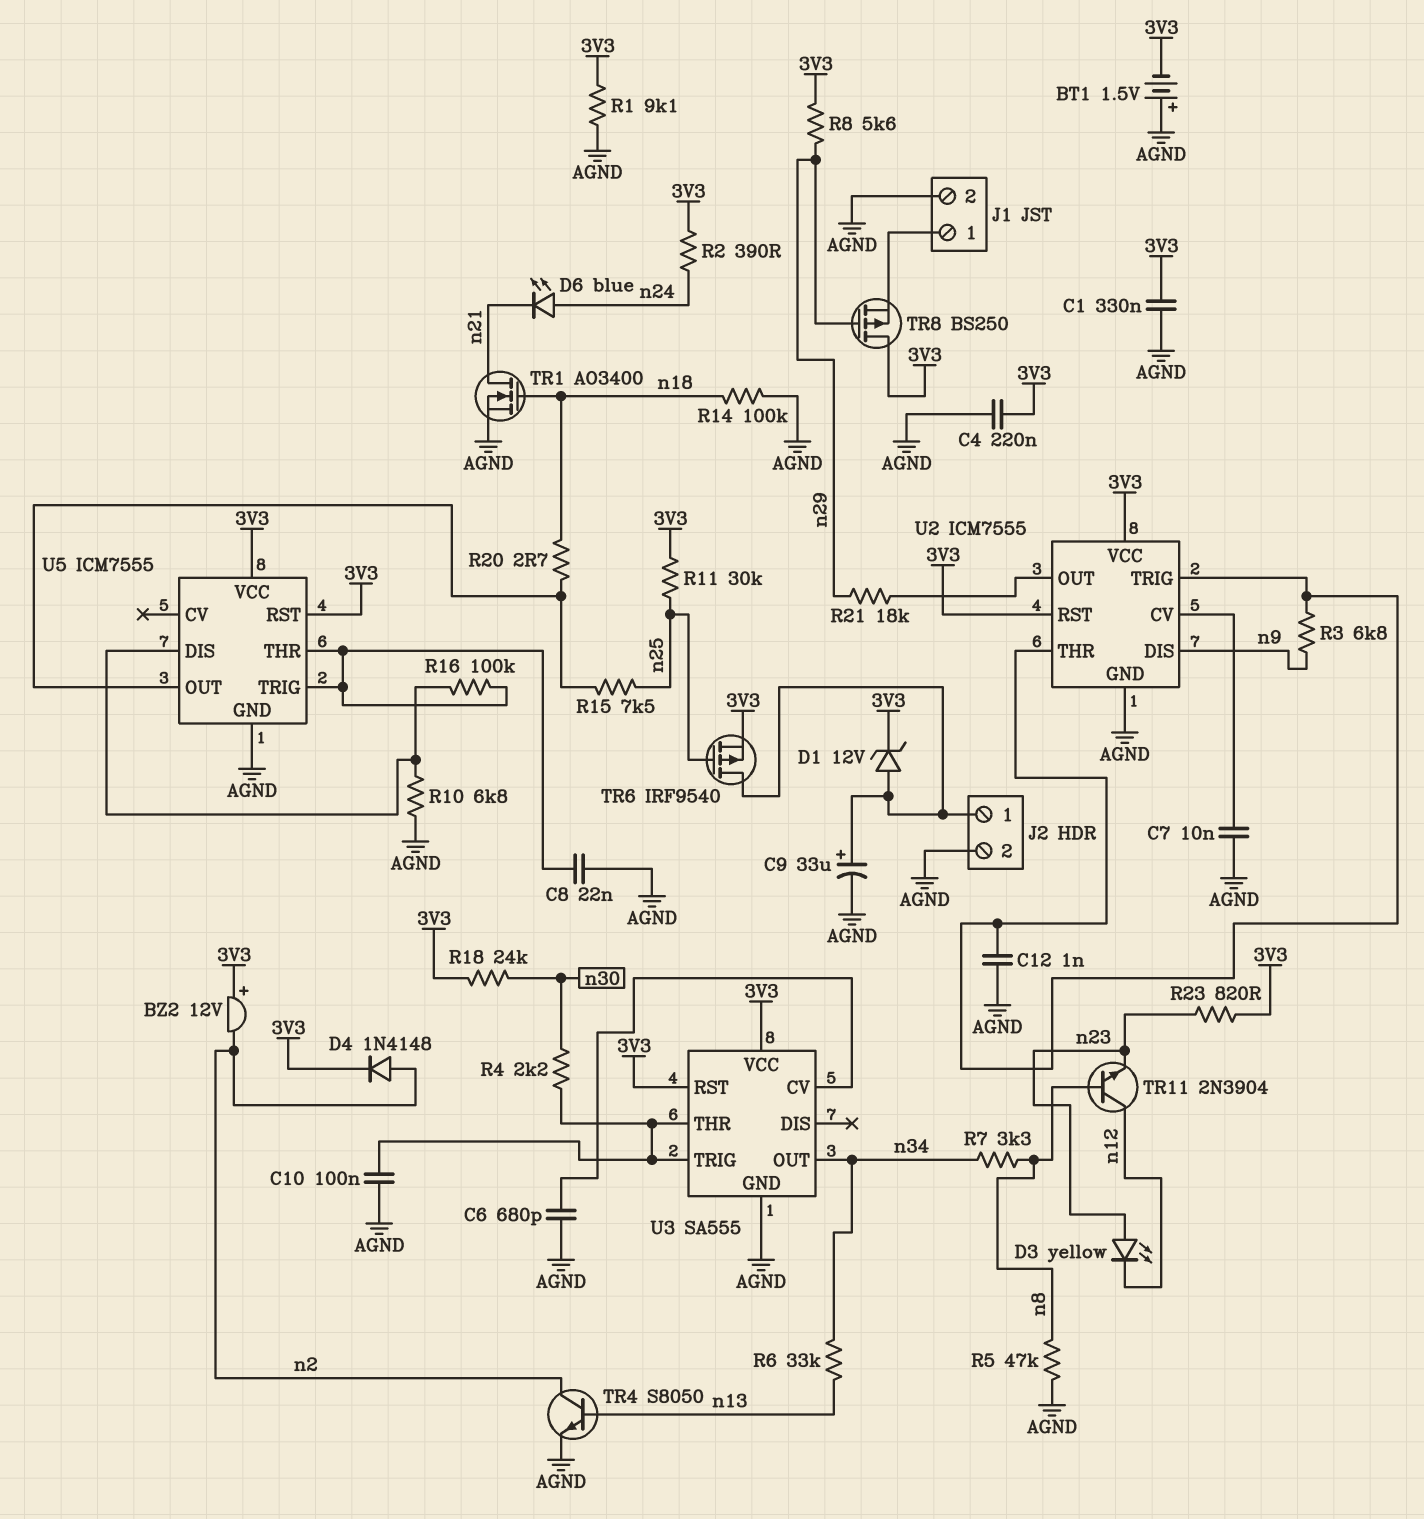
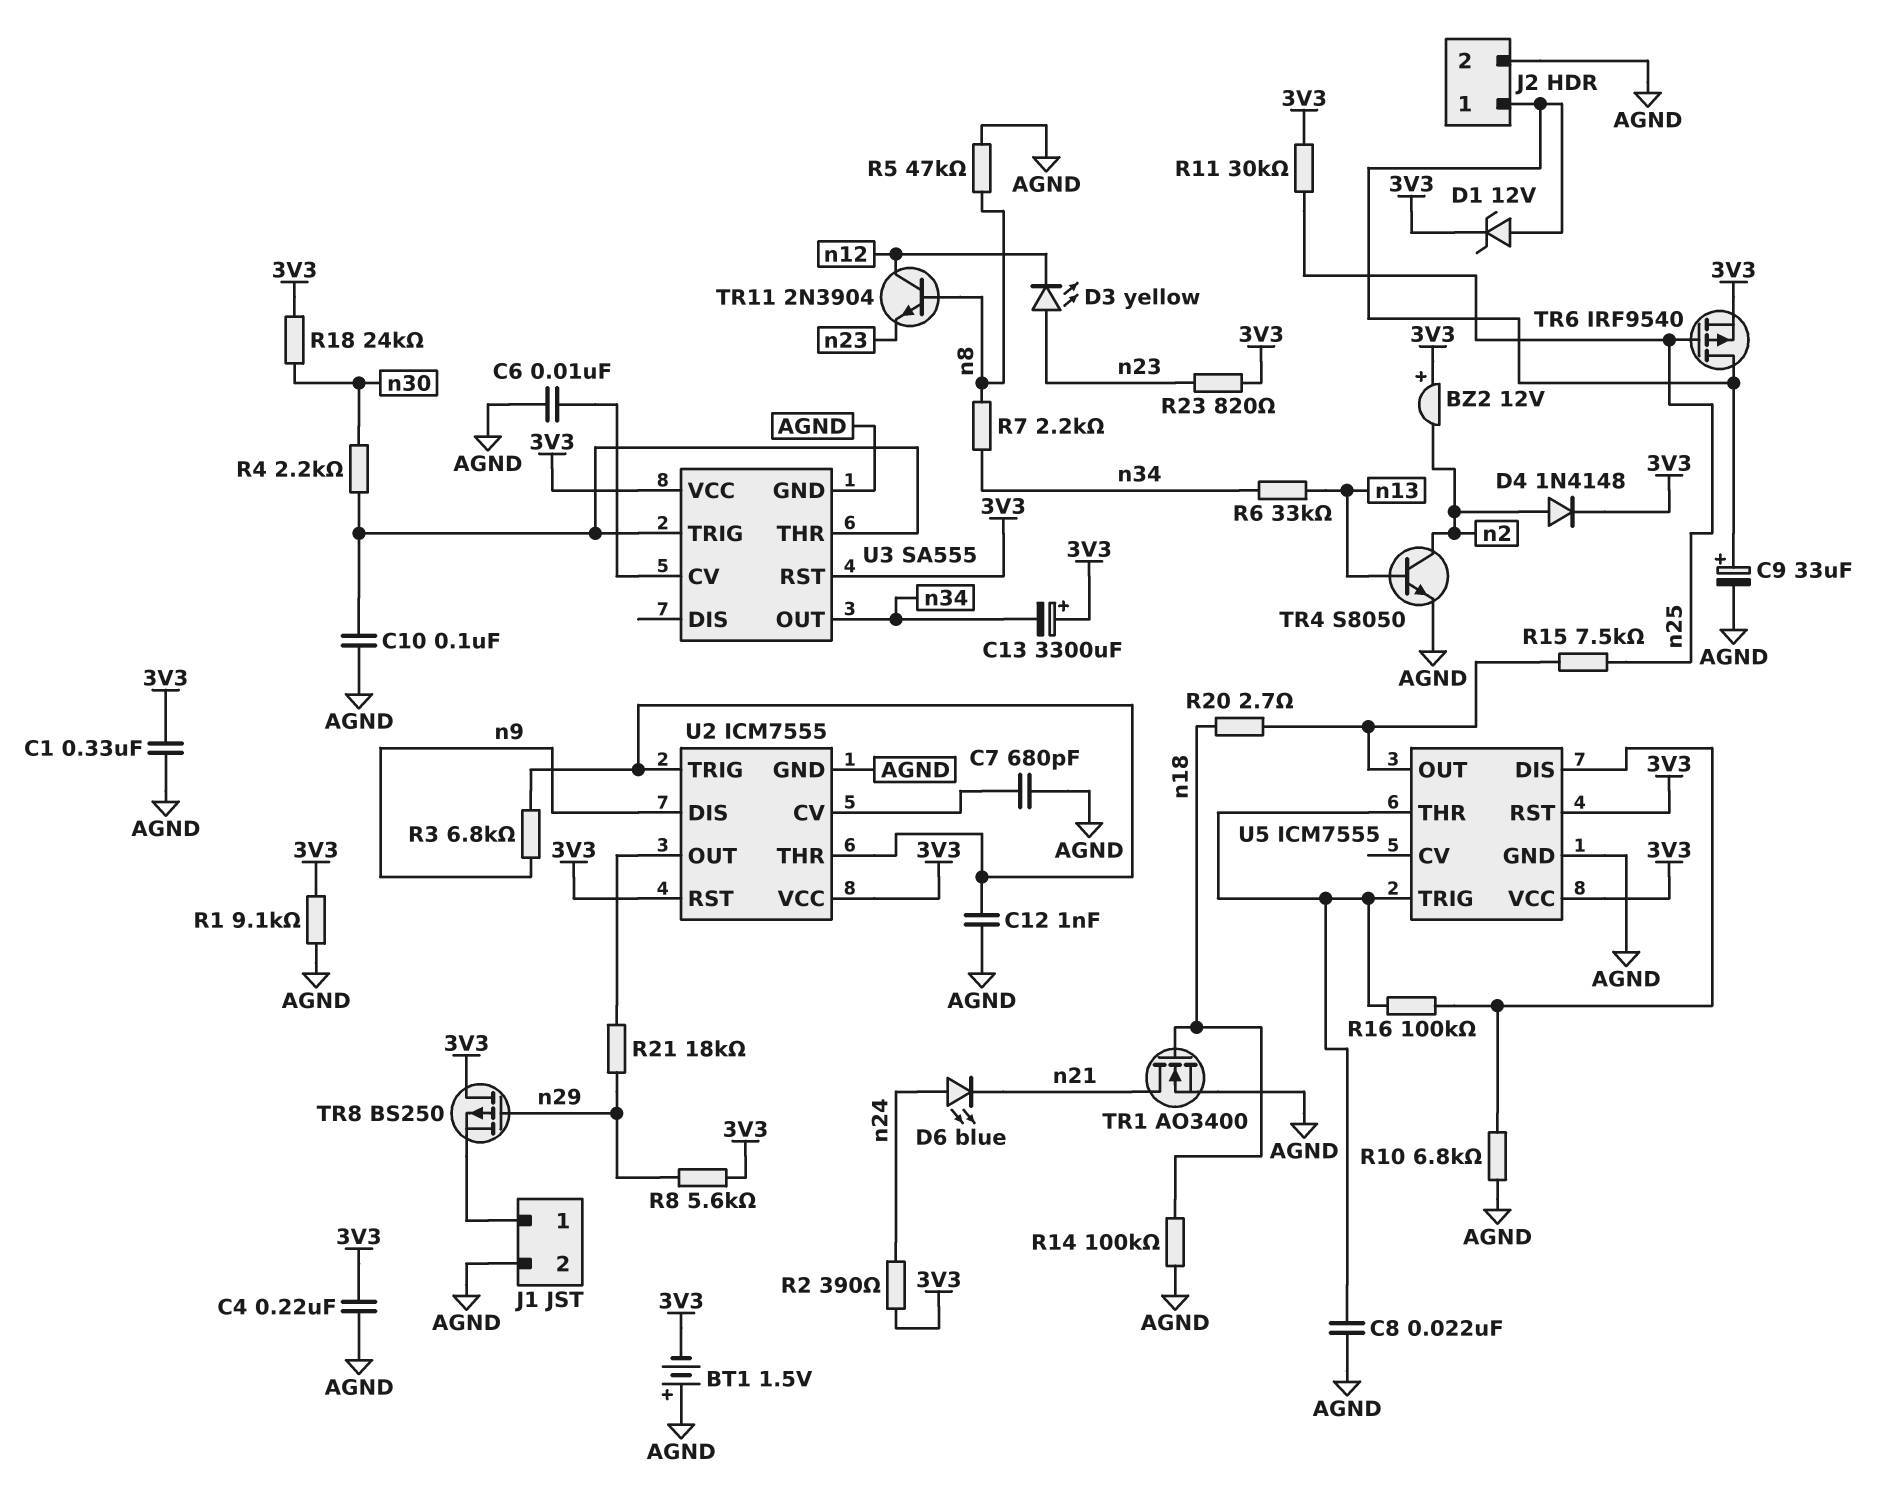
C6: 680pF (AGND, U3/CV) -> 10nF (AGND, U3/CV)
C7: 10nF (AGND, U2/CV) -> 680pF (AGND, U2/CV)
C13: none -> 3300uF (plus 3V3, minus n34)
R7: 3.3k (n8, n34) -> 2.2k (n8, n34)

